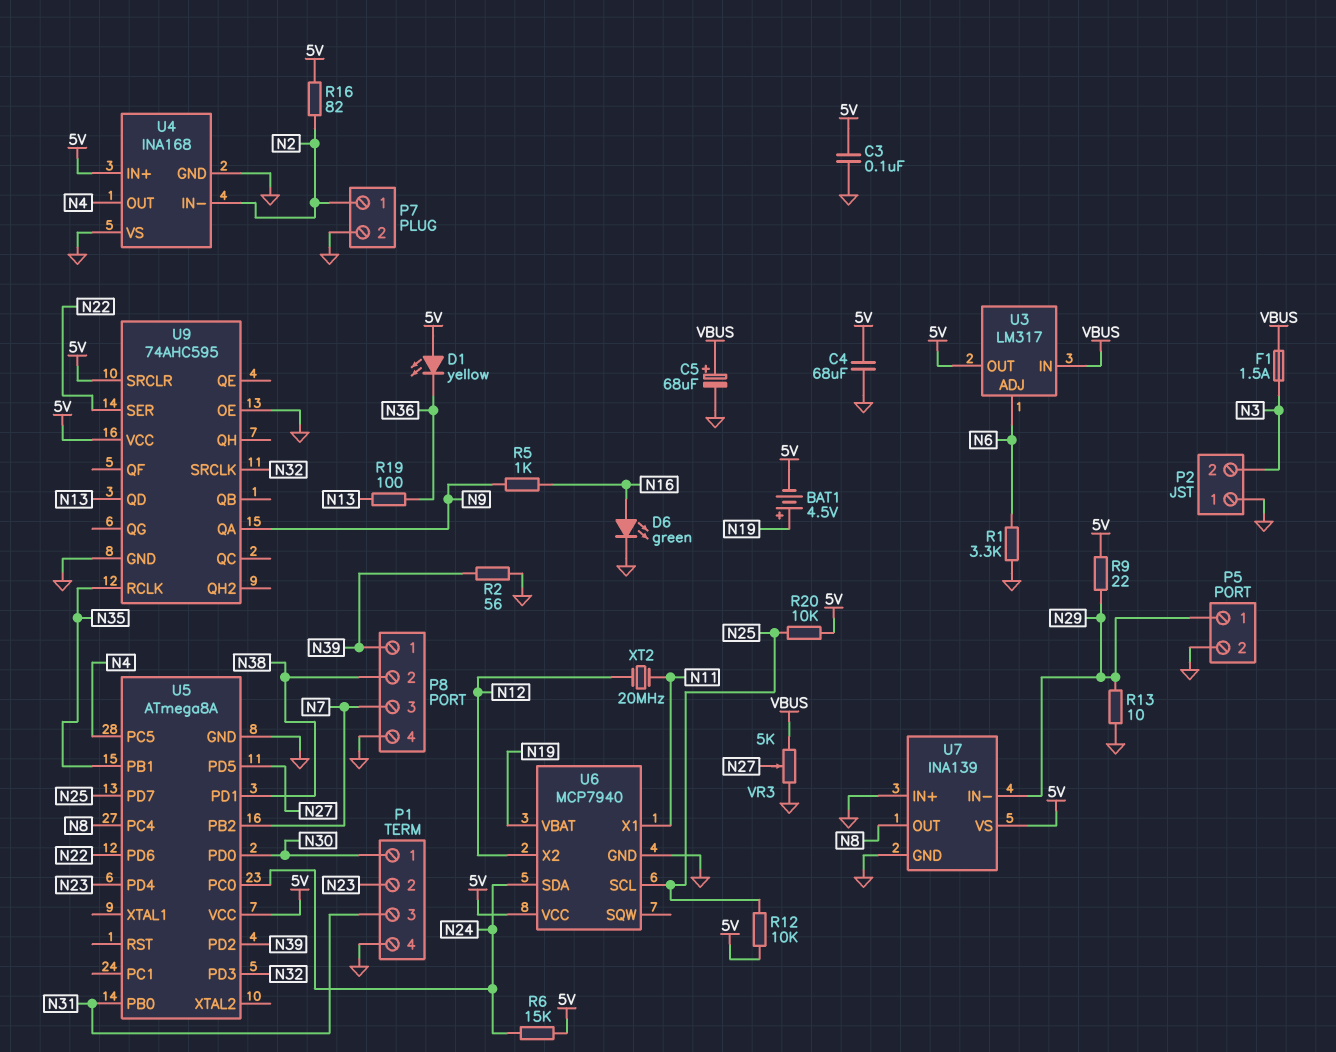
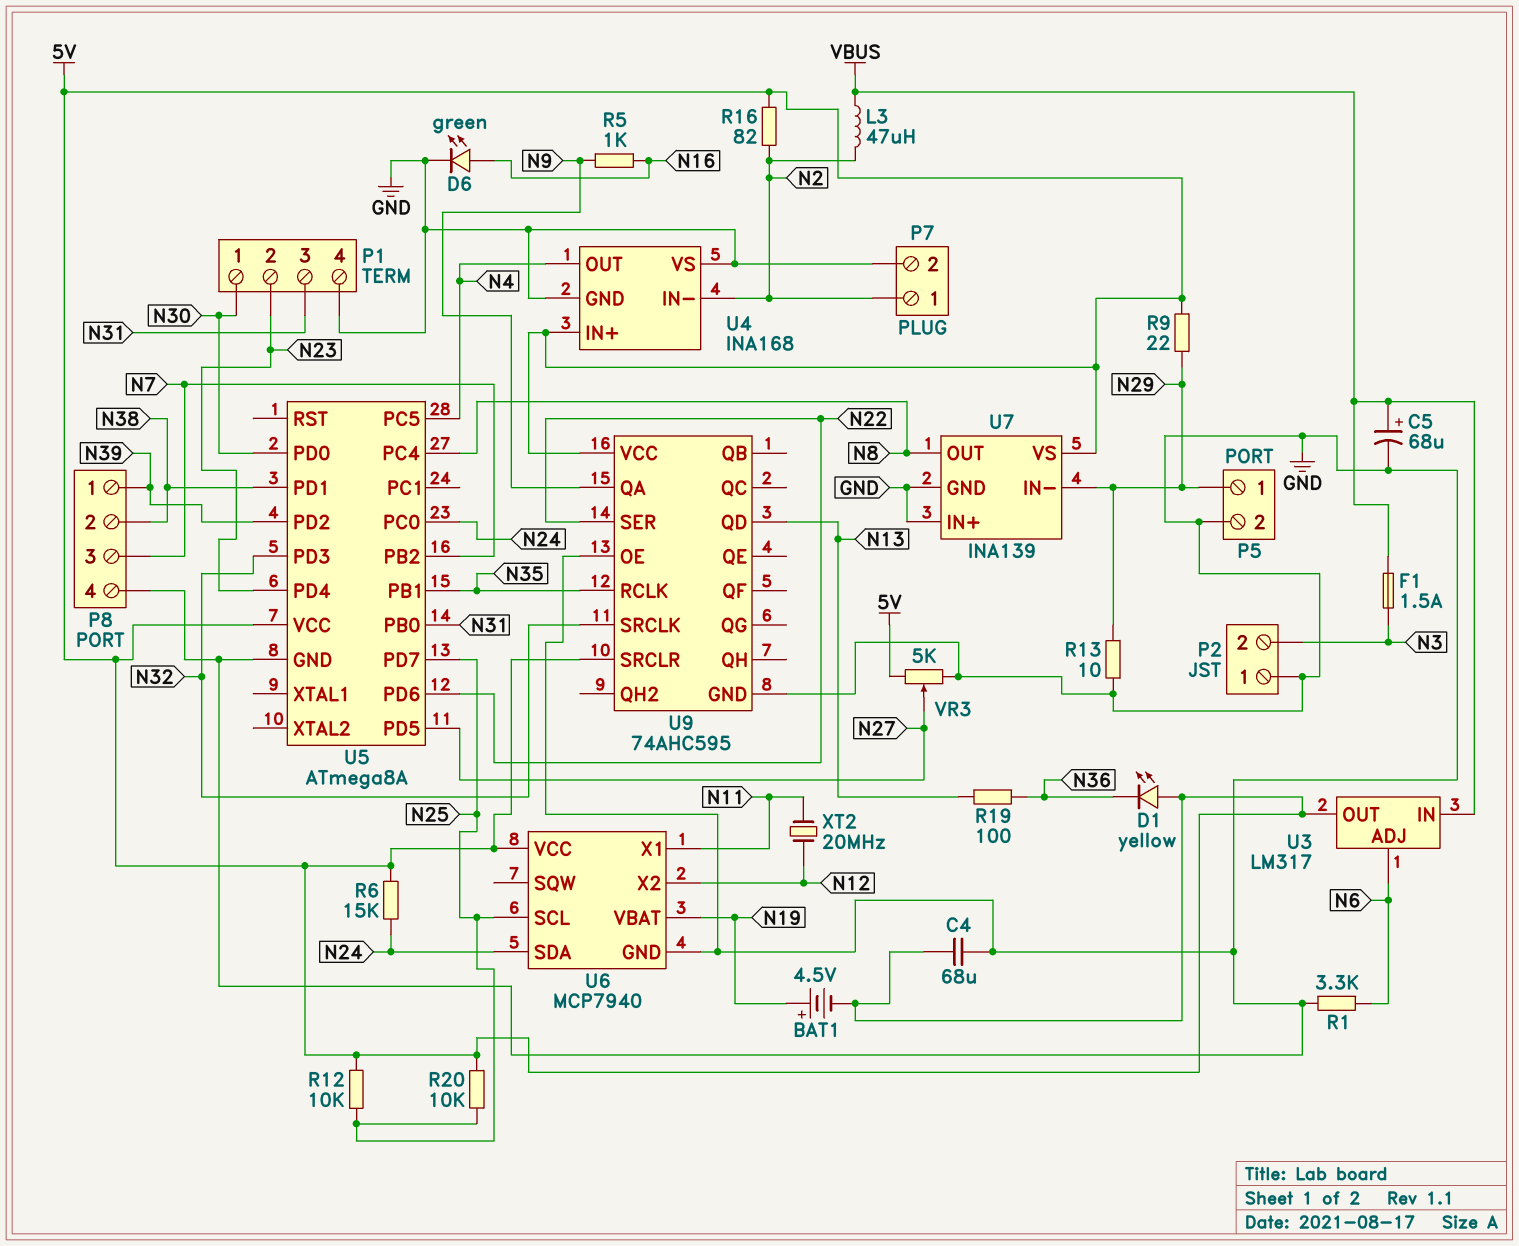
C3: 100nF (5V, GND) -> none
L3: none -> 47uH (N2, VBUS)
R2: 56 (GND, N39) -> none
VR3: 5k (GND, VBUS, wiper N27) -> 5k (5V, GND, wiper N27)

